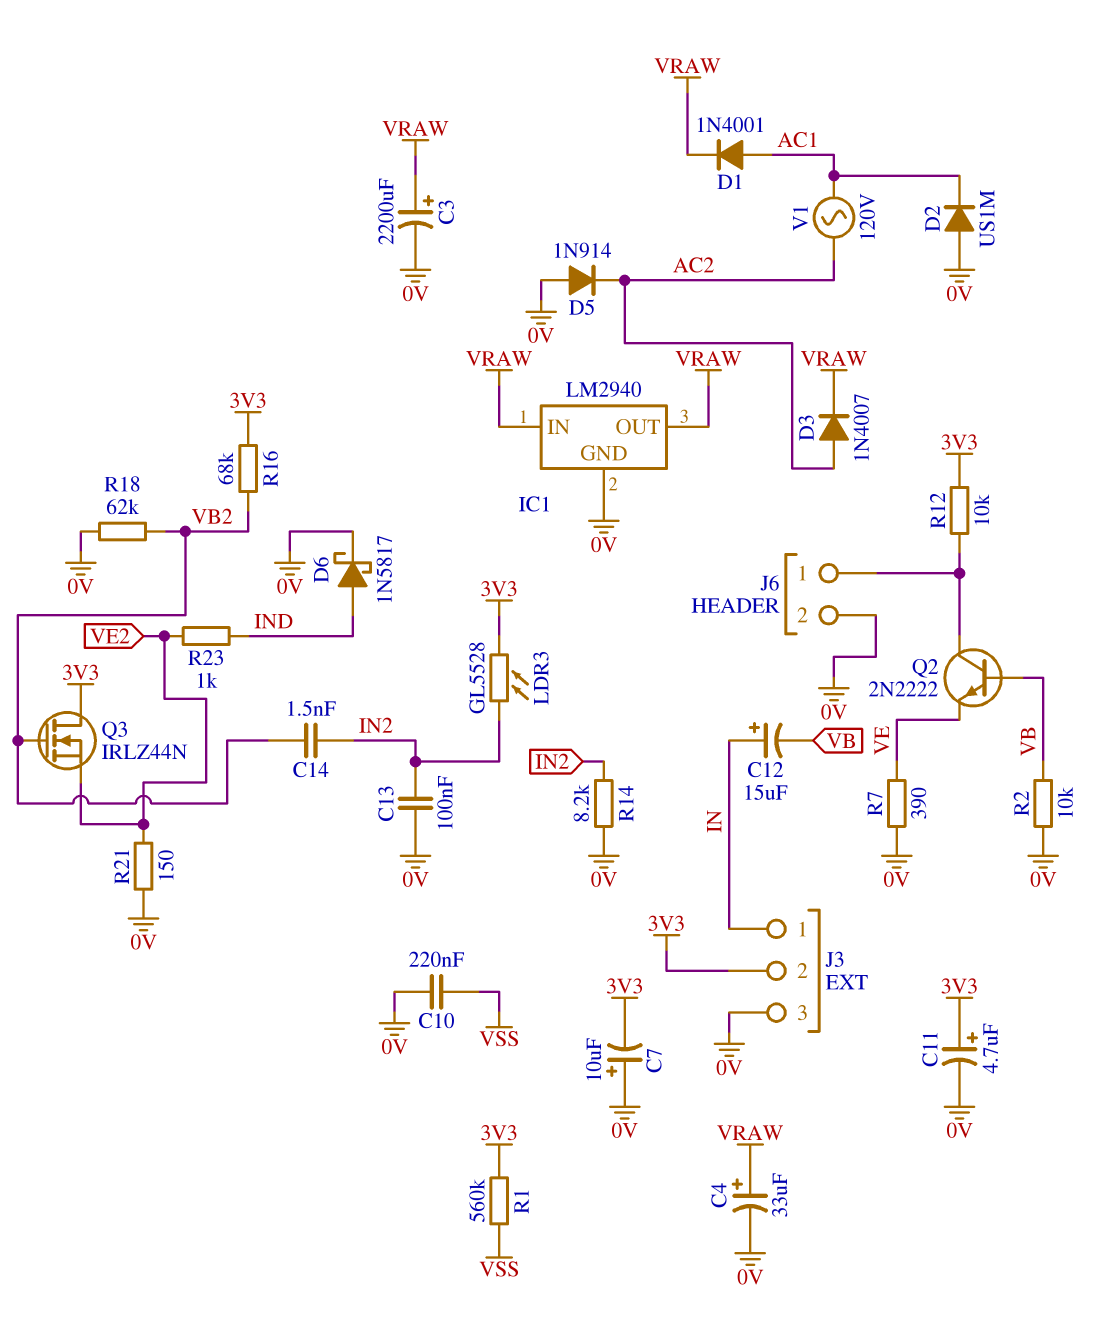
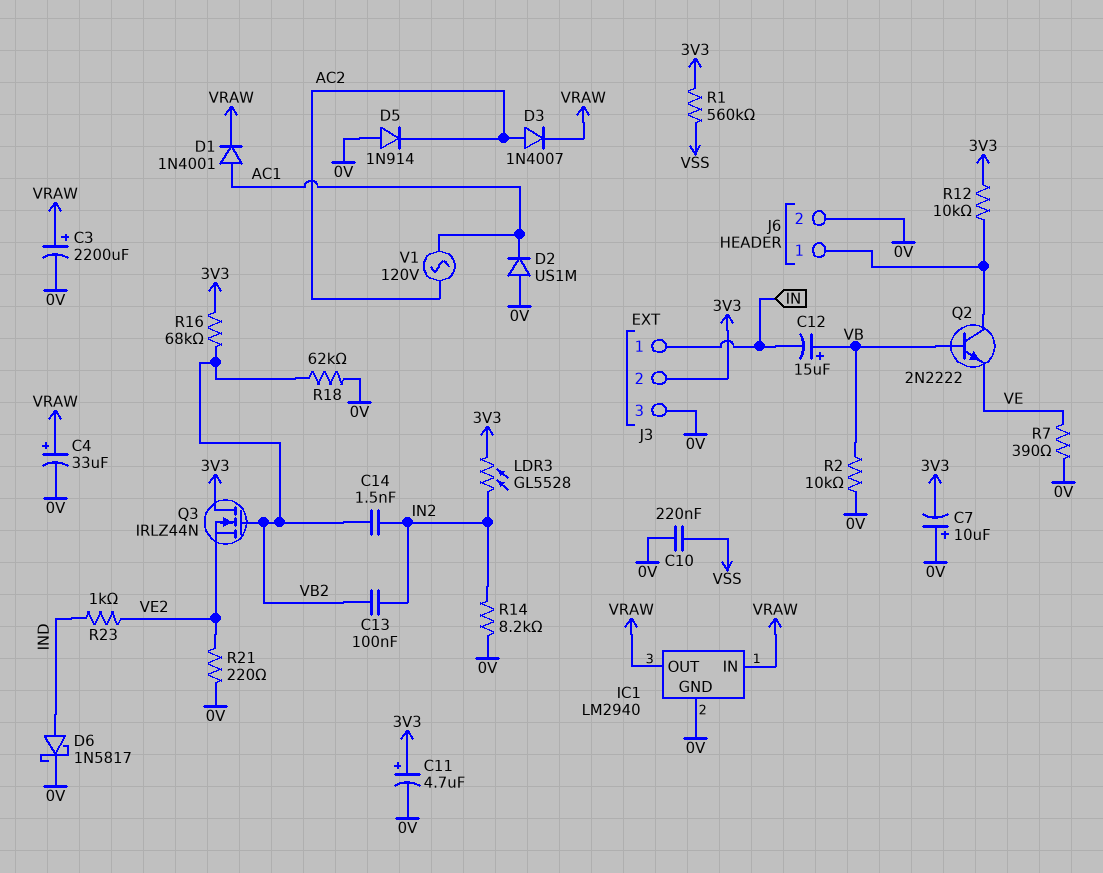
C12: 15uF (plus IN, minus VB) -> 15uF (plus VB, minus IN)
C13: 100nF (0V, IN2) -> 100nF (IN2, VB2)
R21: 150 (0V, VE2) -> 220 (0V, VE2)

